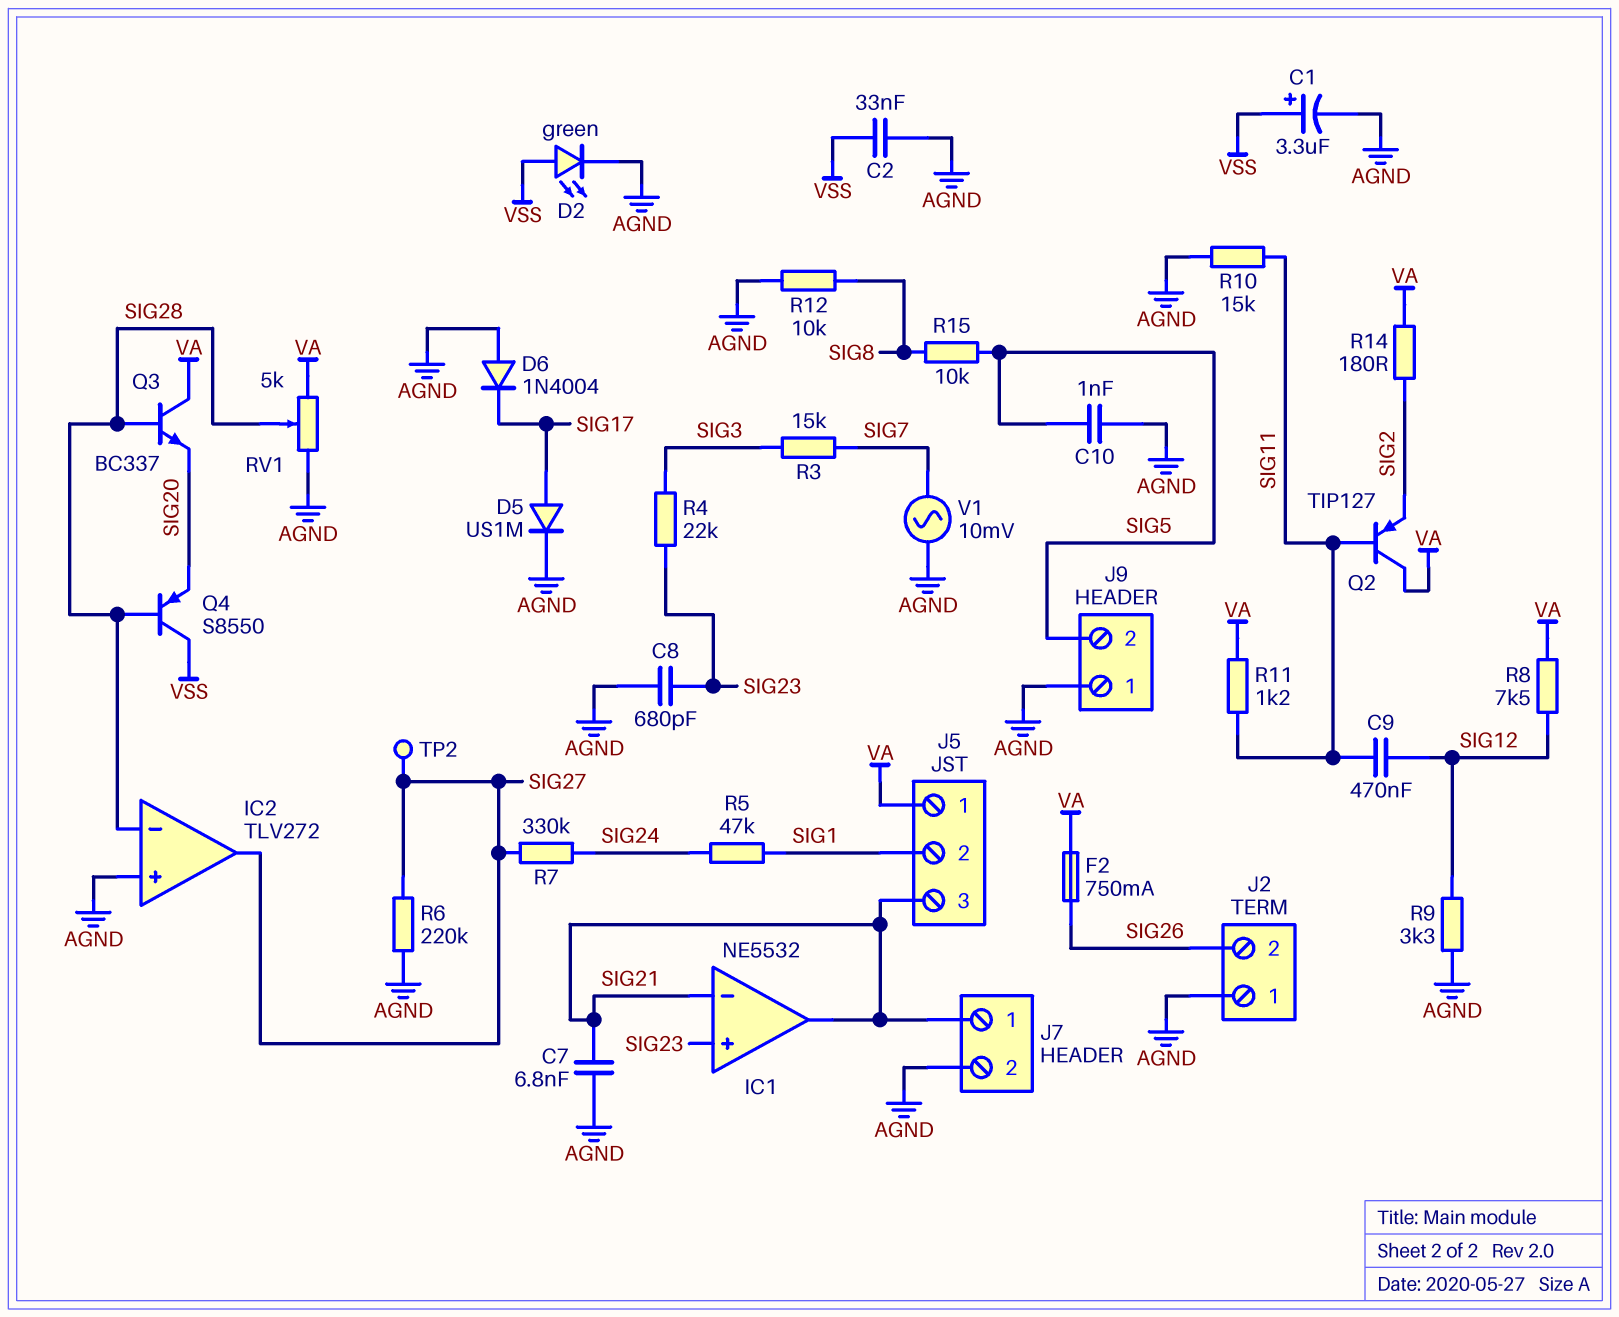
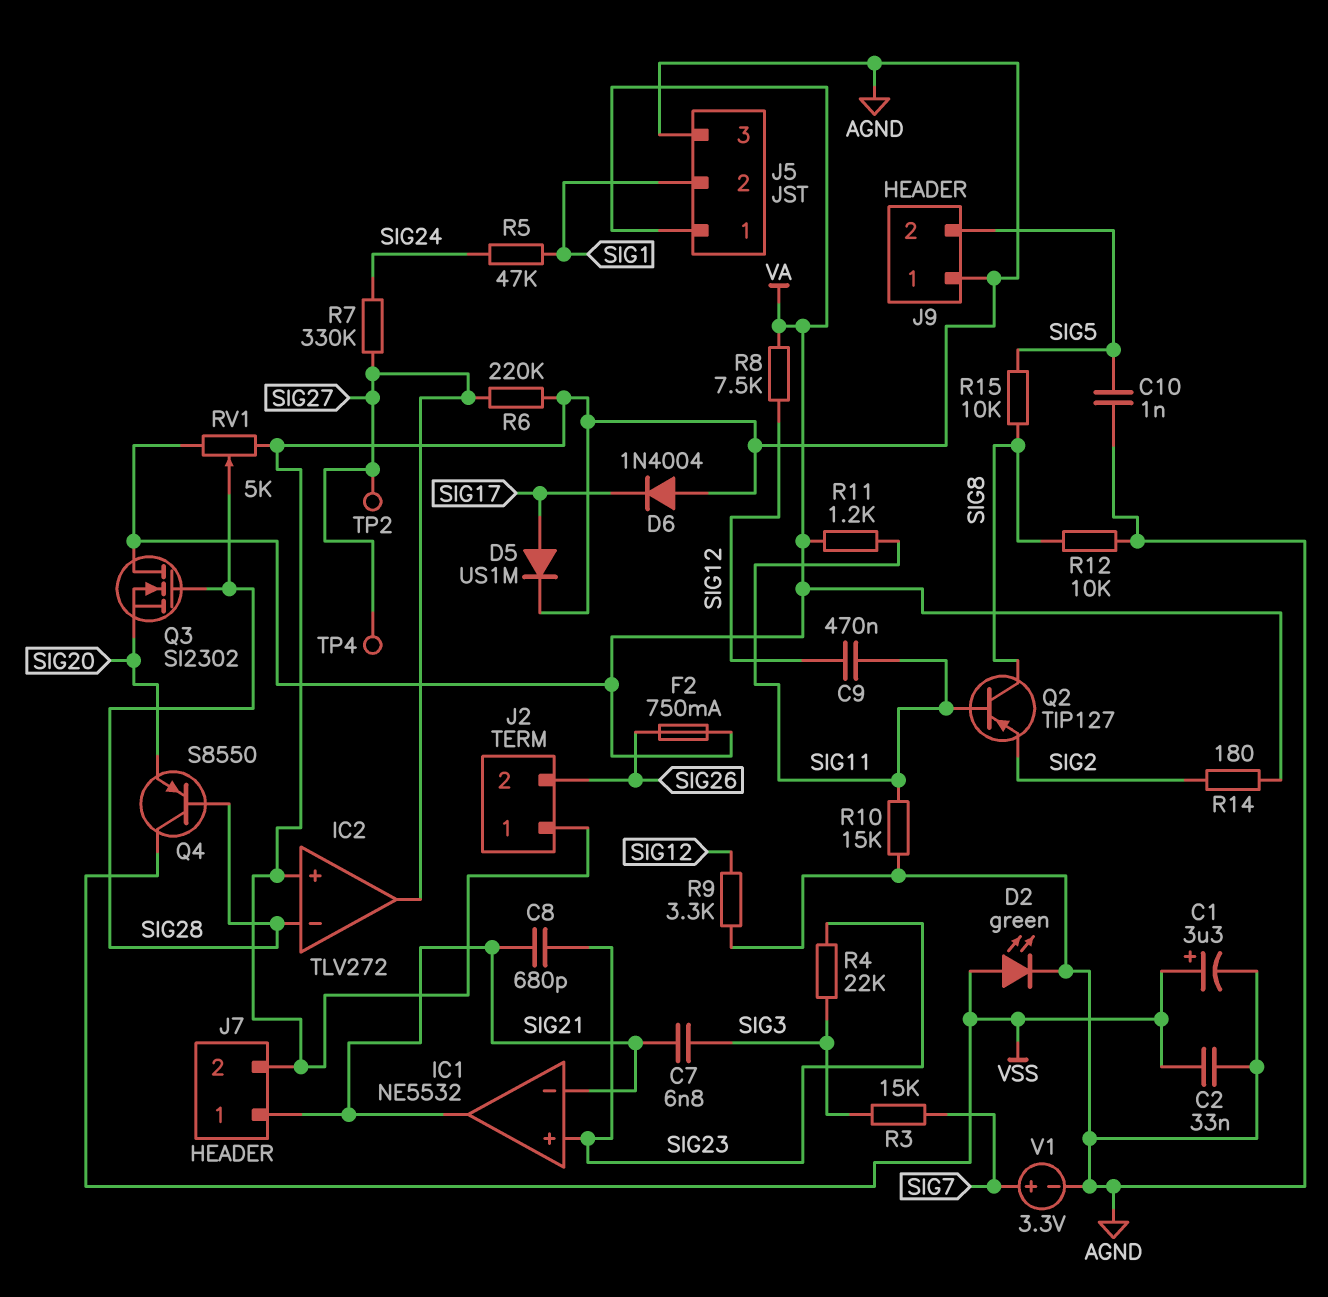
C7: 6.8nF (AGND, SIG21) -> 6.8nF (SIG3, SIG21)
C8: 680pF (AGND, SIG23) -> 680pF (SIG21, SIG23)
J5 pin 3: SIG21 -> AGND
Q2: PNP TIP127 (B SIG11, C VA, E SIG2) -> PNP TIP127 (B SIG11, C SIG8, E SIG2)
Q3: NPN BC337 (B SIG28, C VA, E SIG20) -> NMOS SI2302 (G SIG28, D VA, S SIG20)
TP4: none -> test point (SIG27)
V1: AC 10mV (AGND, SIG7) -> 3.3V (plus SIG7, minus AGND)

